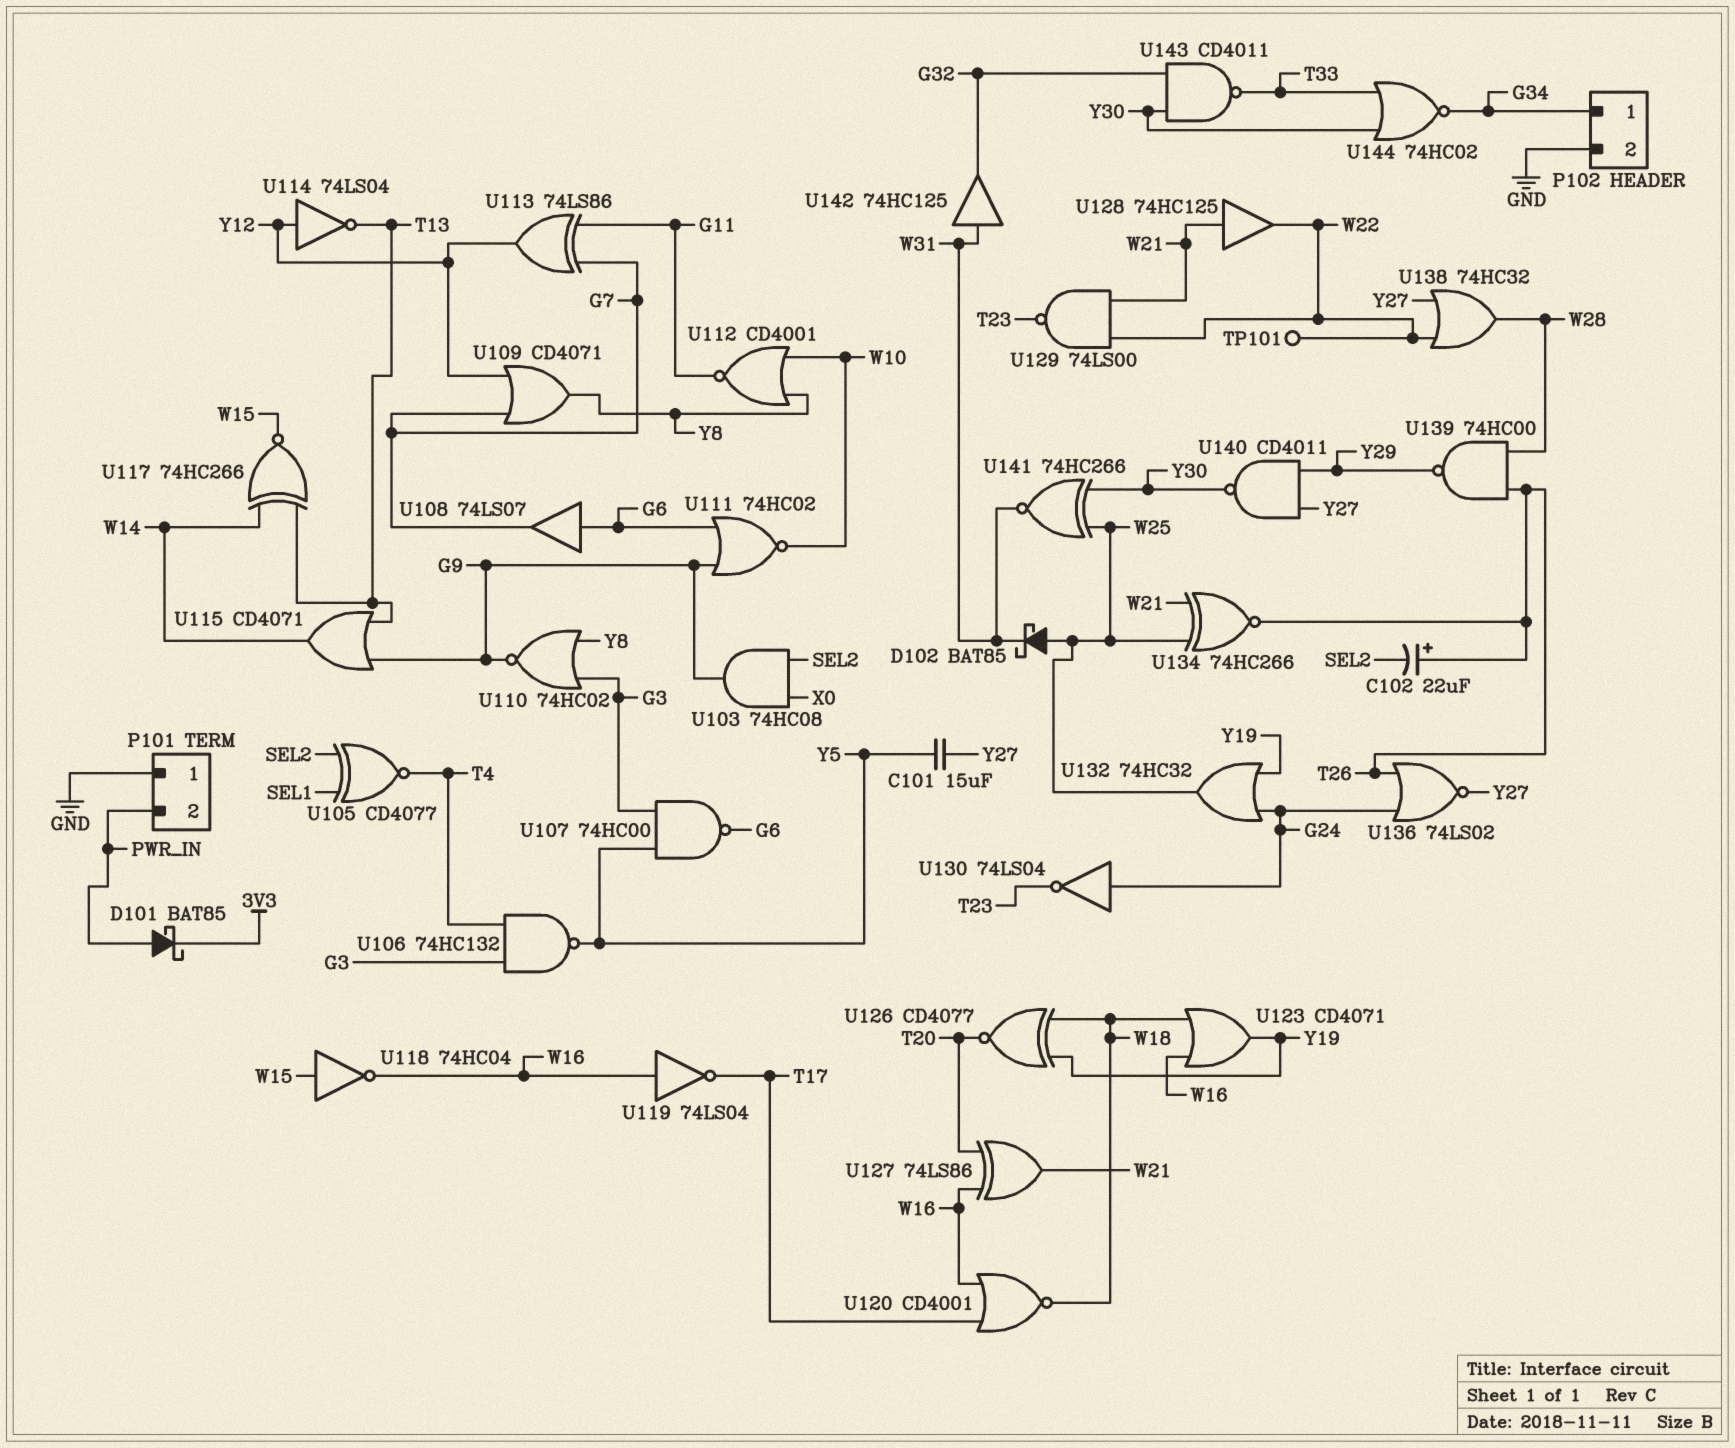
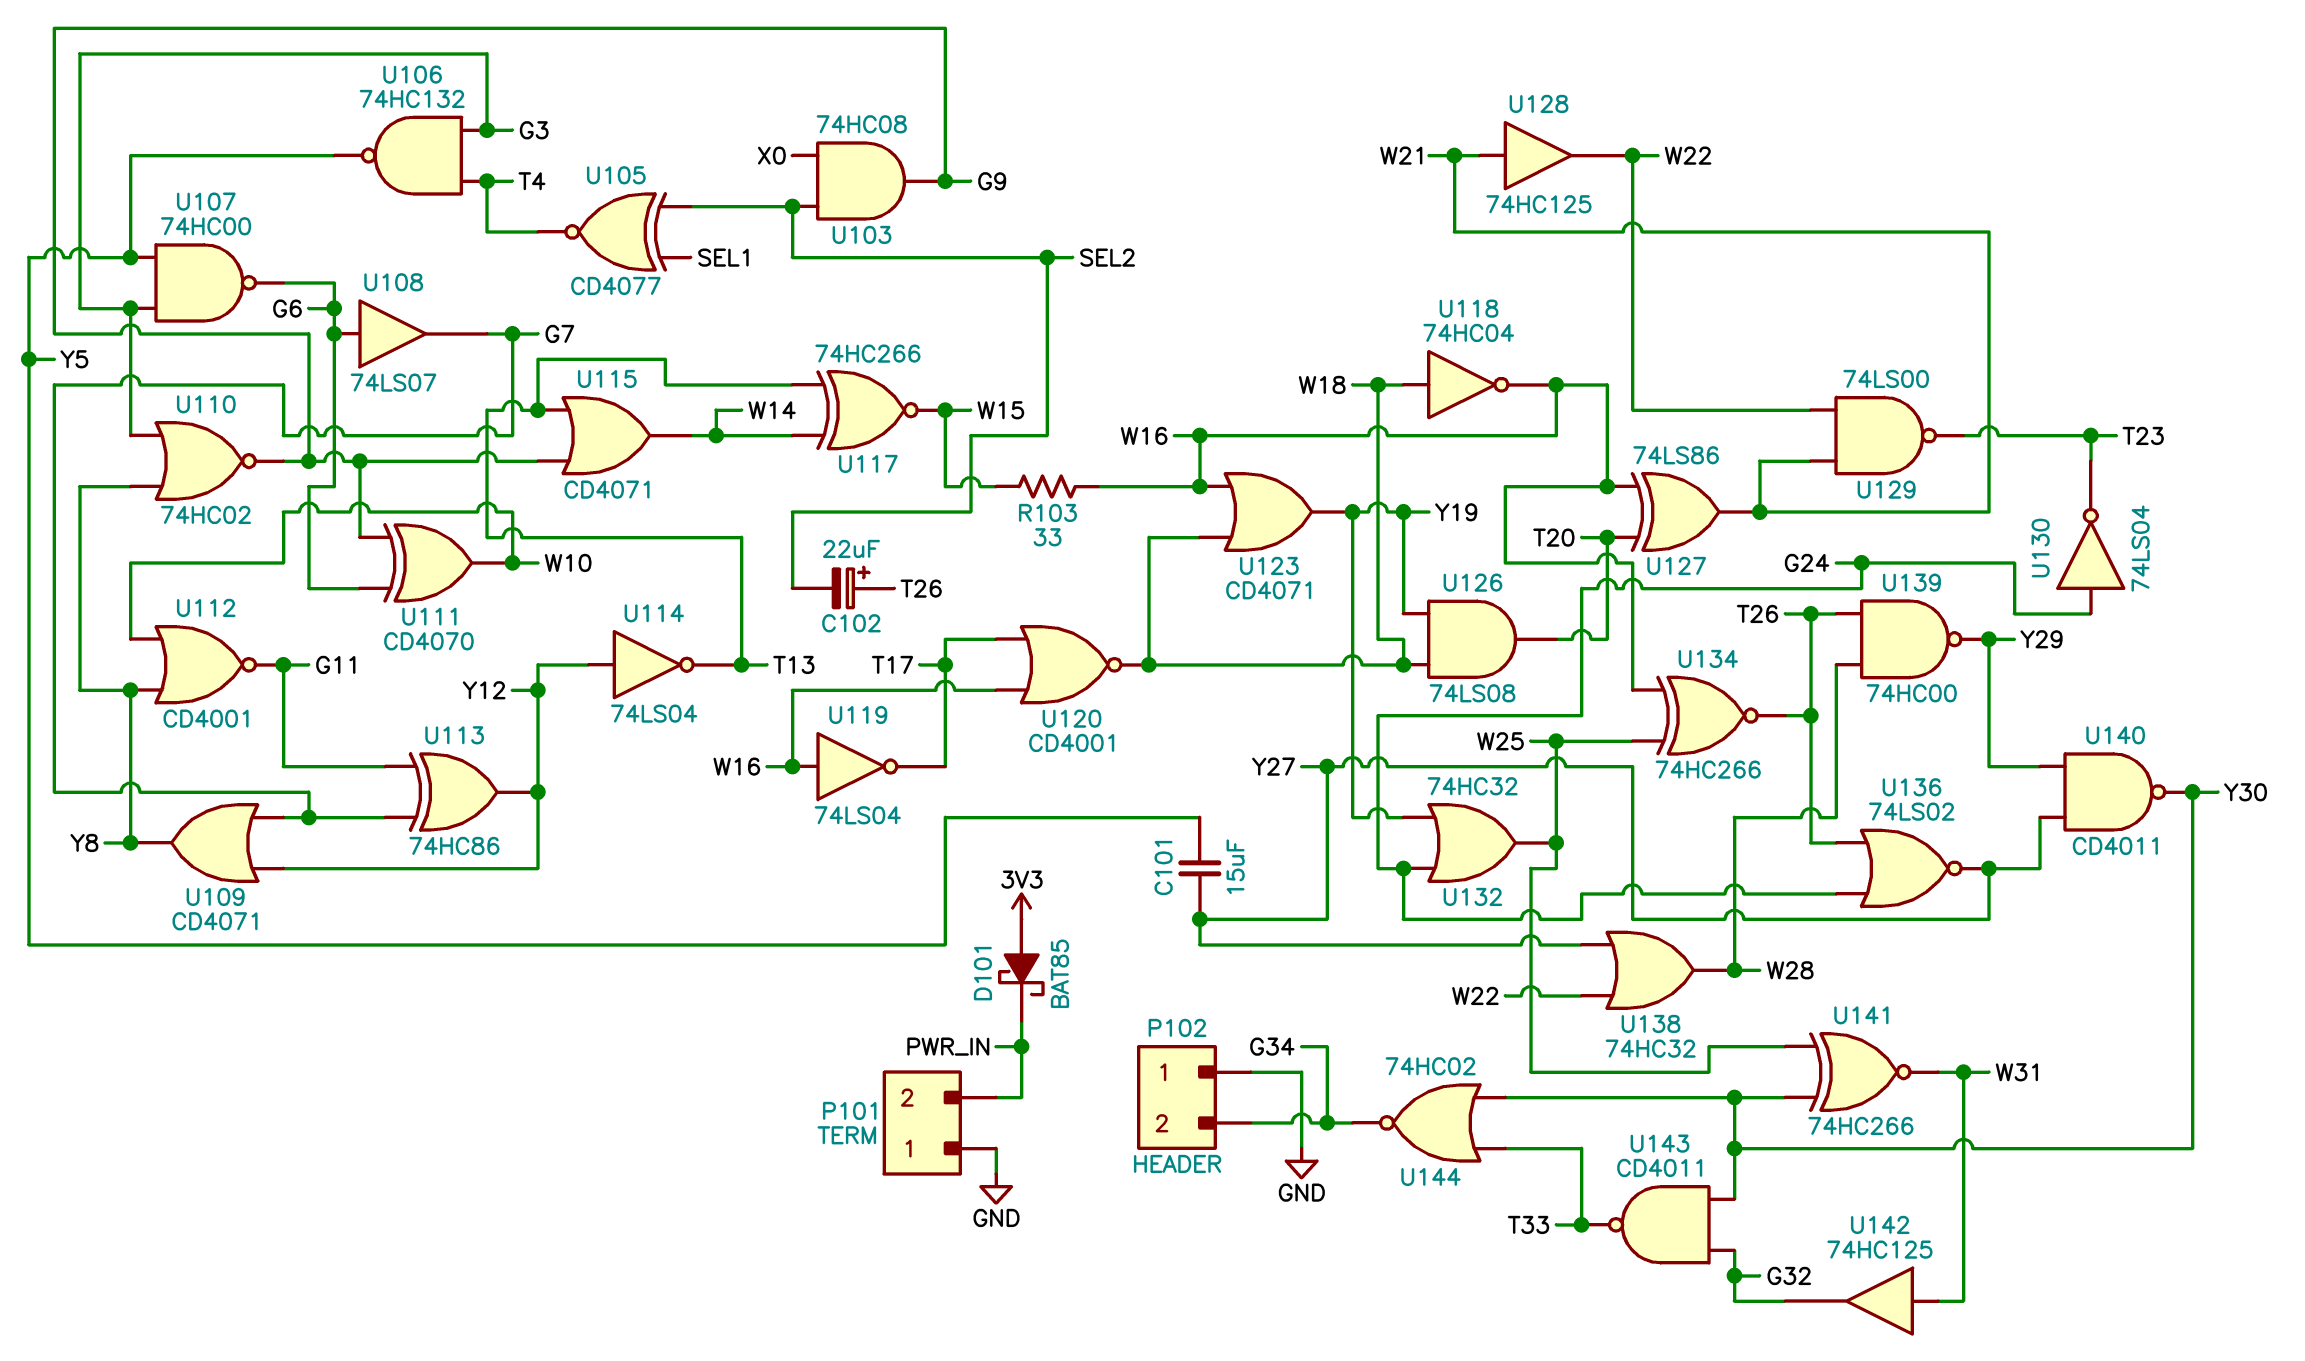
D101: schottky BAT85 (A PWR_IN, K 3V3) -> schottky BAT85 (A 3V3, K PWR_IN)
D102: schottky BAT85 (A W25, K W31) -> none
P102 pin 1: G34 -> GND
P102 pin 2: GND -> G34
R103: none -> 33 (W15, W16)
TP101: test point (W22) -> none
U111: NOR 74HC02 (in G6, in G9, out W10) -> XOR CD4070 (in G6, in G9, out W10)
U113: XOR 74LS86 (in G7, in G11, out Y12) -> XOR 74HC86 (in G7, in G11, out Y12)
U118: NOT 74HC04 (in W15, out W16) -> NOT 74HC04 (in W18, out W16)
U126: XNOR CD4077 (in W18, in Y19, out T20) -> AND 74LS08 (in W18, in Y19, out T20)
U134: XNOR 74HC266 (in W21, in W25, out T26) -> XNOR 74HC266 (in W16, in W25, out T26)

